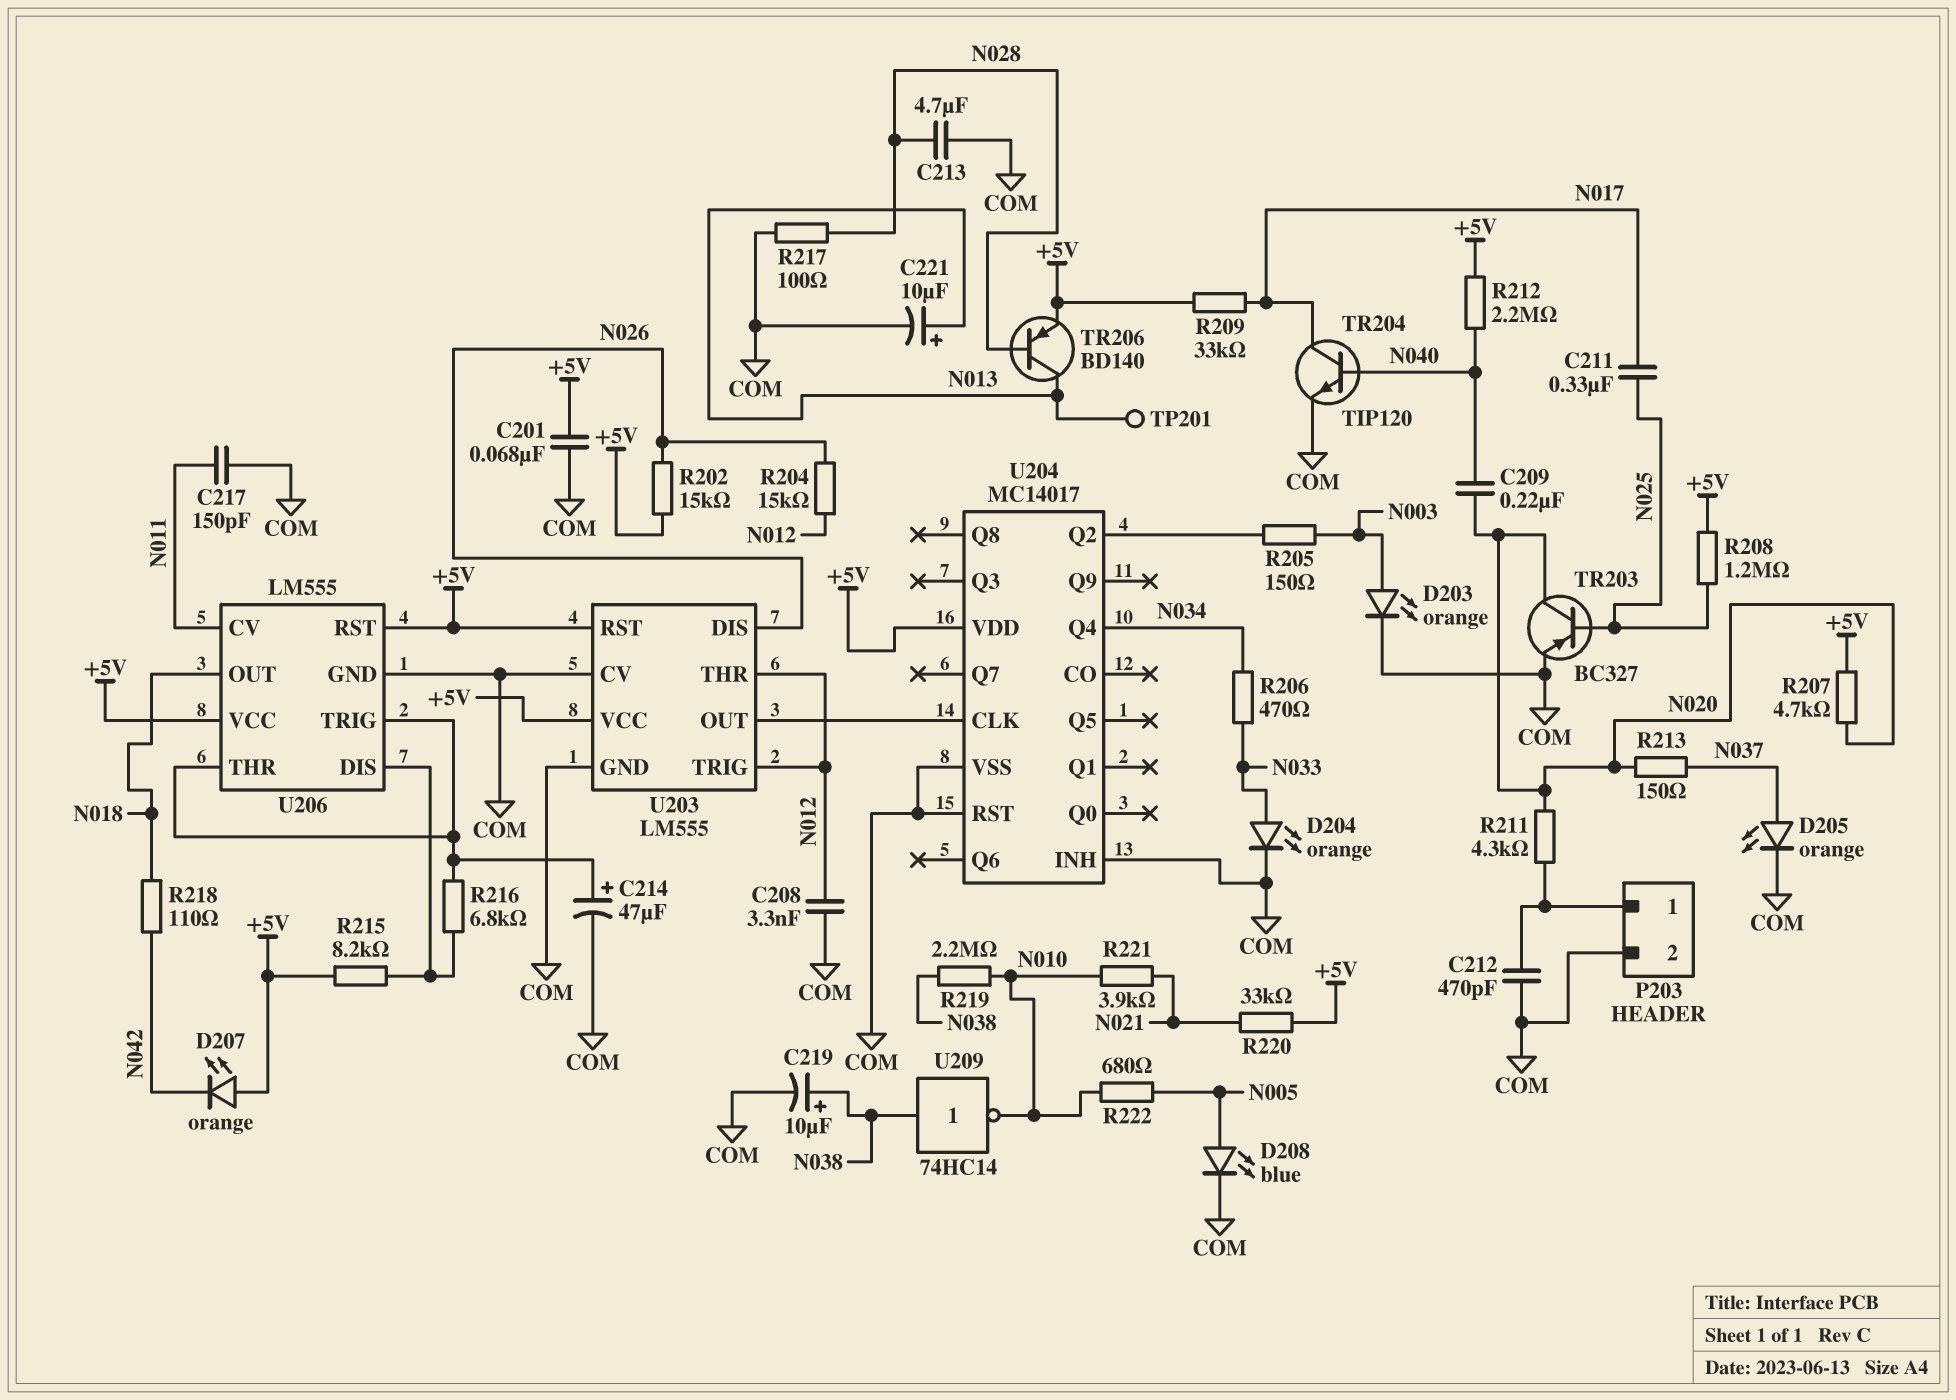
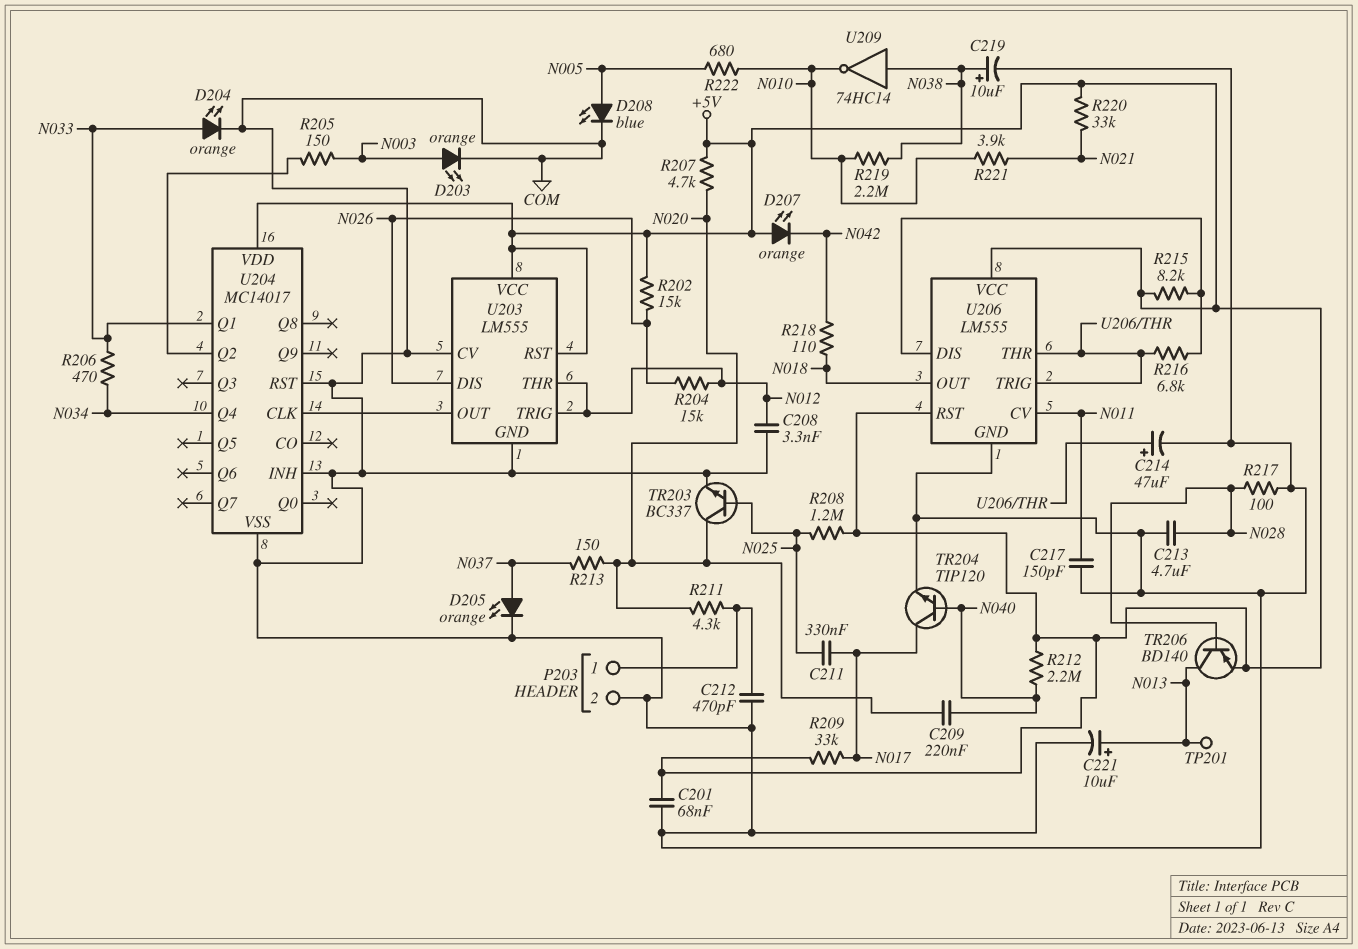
TR203: PNP BC327 (B N025, C N020, E COM) -> NPN BC337 (B N025, C N020, E COM)
U204 pin Q1: none -> N033

